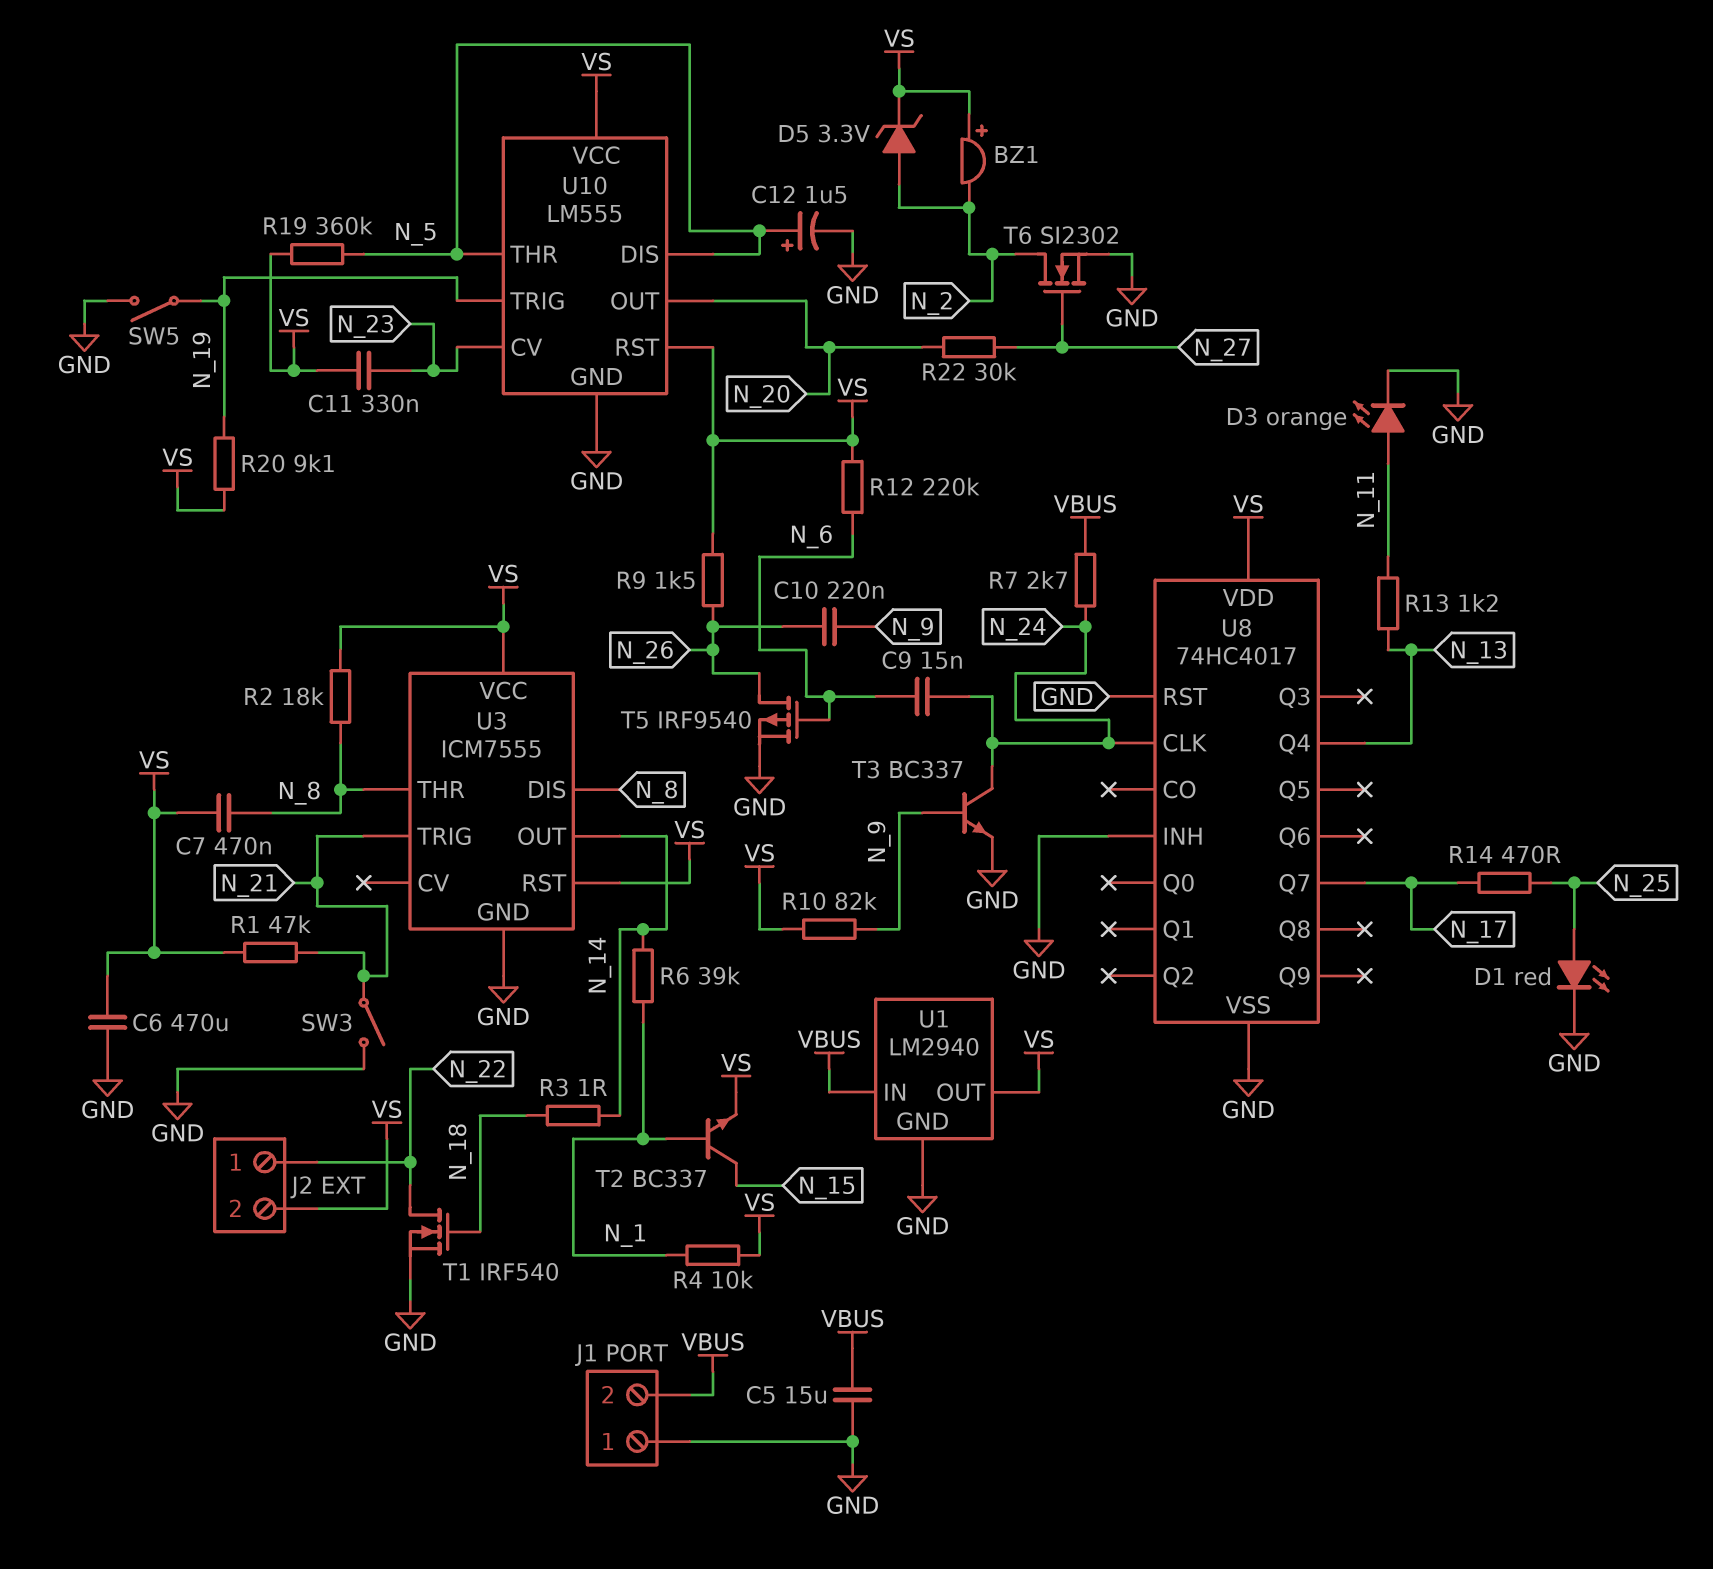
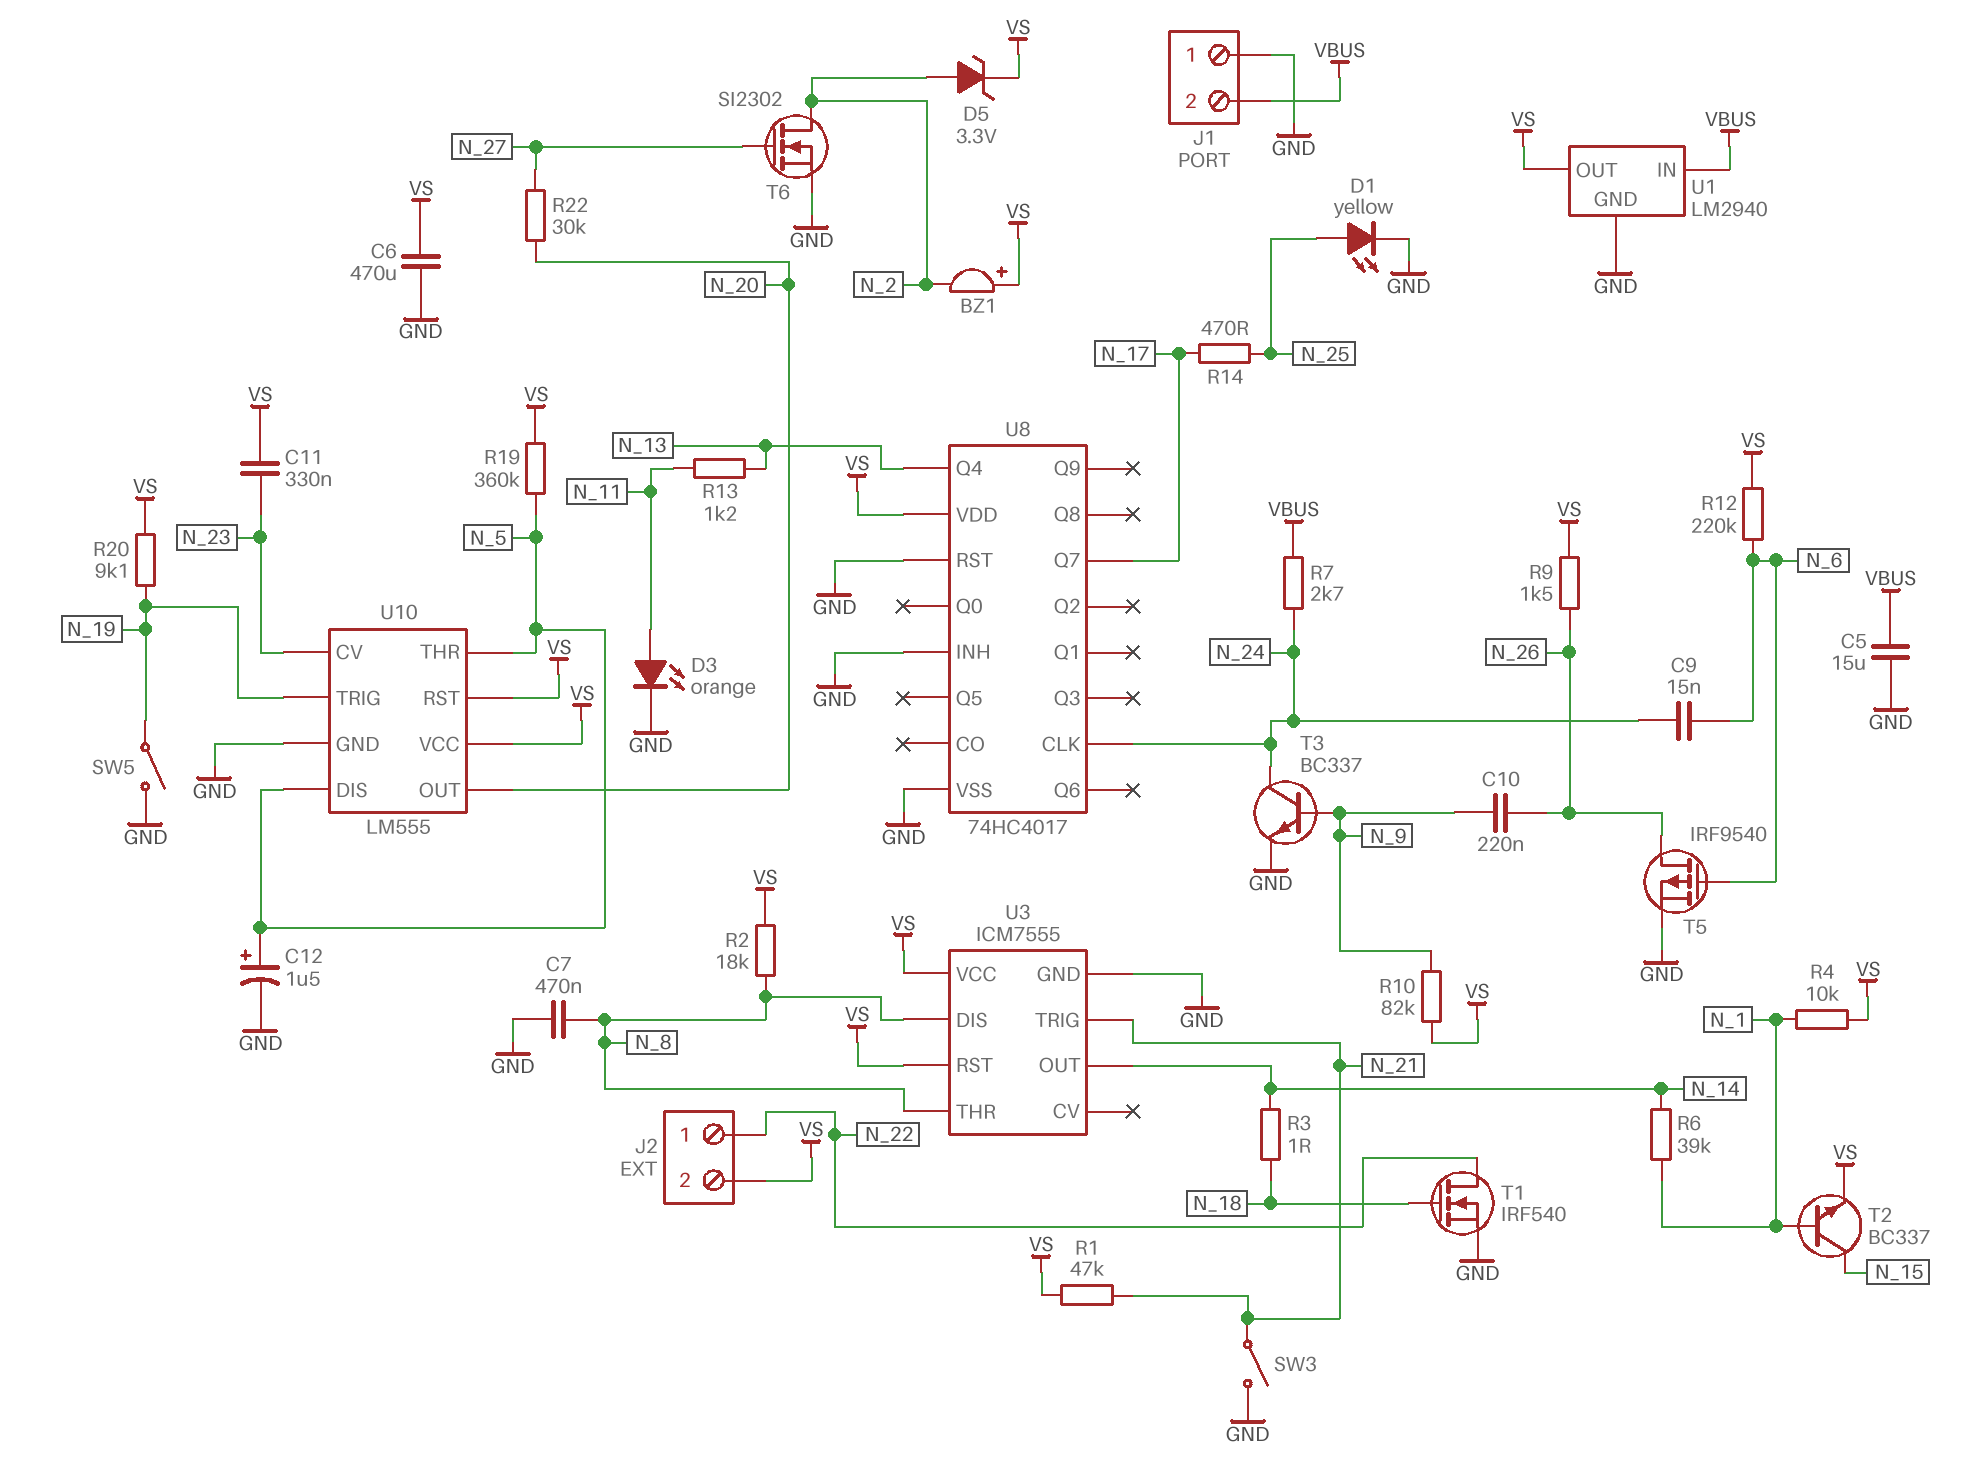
C7: 470nF (N_8, VS) -> 470nF (GND, N_8)
D1: LED red (A N_25, K GND) -> LED yellow (A N_25, K GND)

